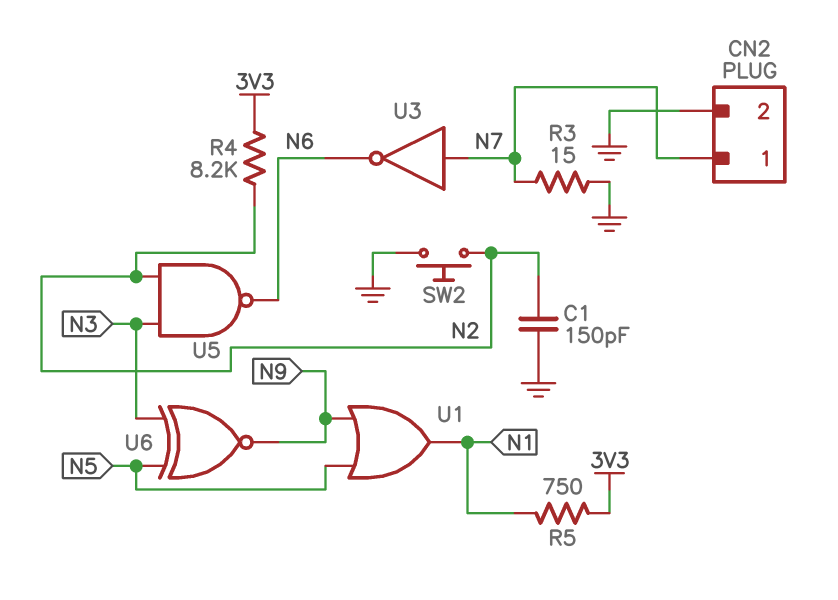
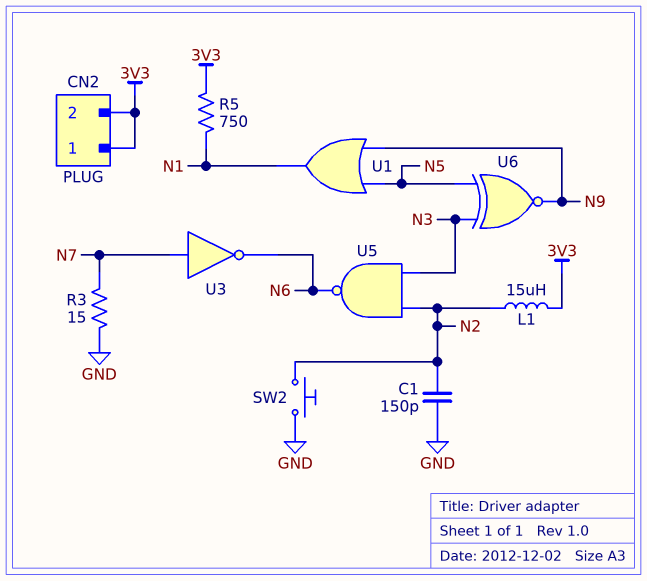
CN2 pin 1: N7 -> 3V3
CN2 pin 2: GND -> 3V3
L1: none -> 15uH (3V3, N2)
R4: 8.2k (3V3, N2) -> none

